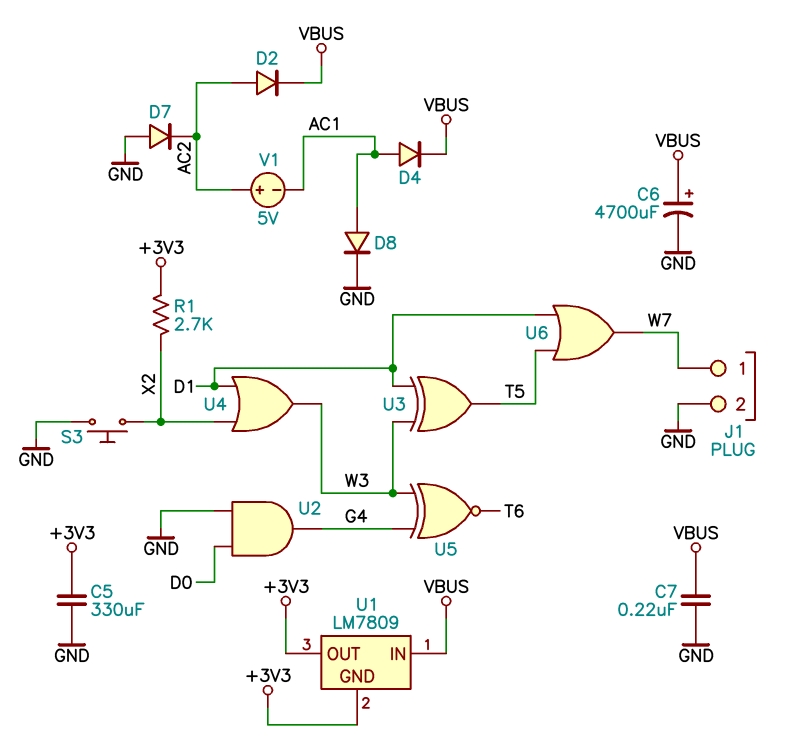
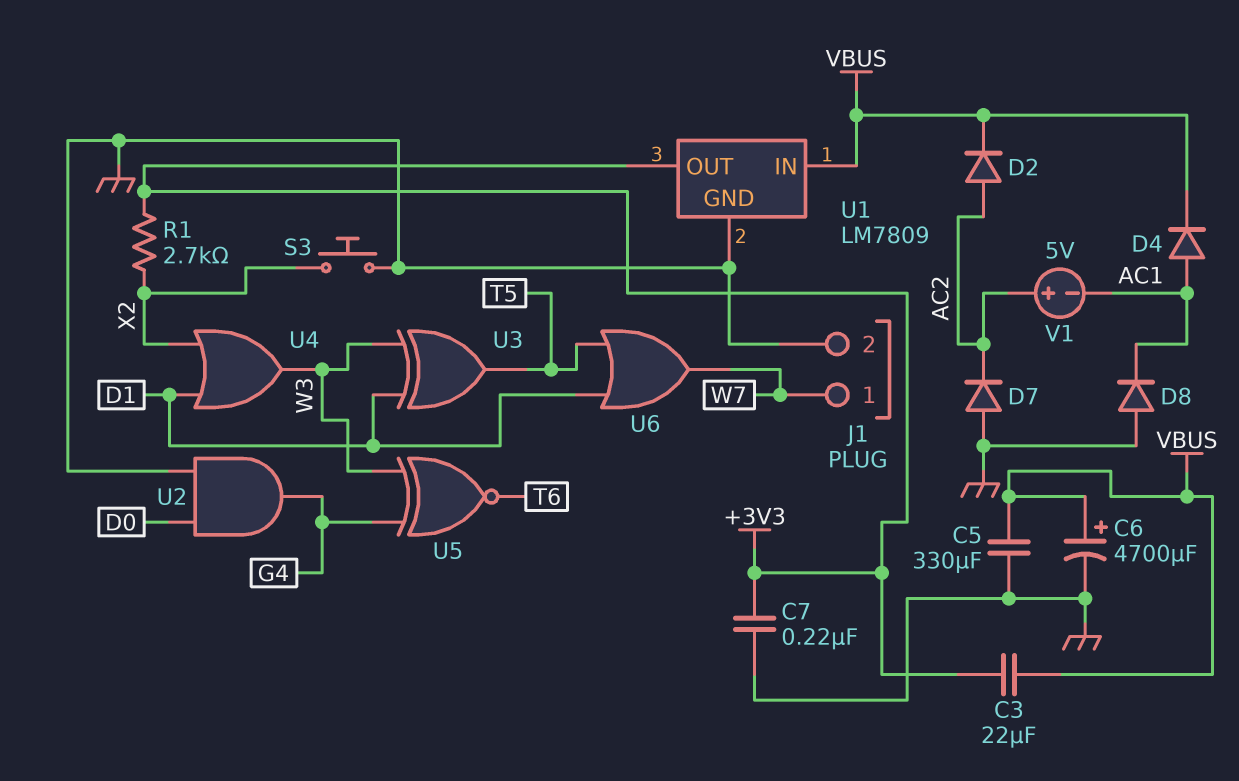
C3: none -> 22uF (+3V3, VBUS)
C5: 330uF (+3V3, GND) -> 330uF (GND, VBUS)
C7: 220nF (GND, VBUS) -> 220nF (+3V3, GND)
D8: diode (A AC1, K GND) -> diode (A GND, K AC1)
U1 pin GND: +3V3 -> GND

